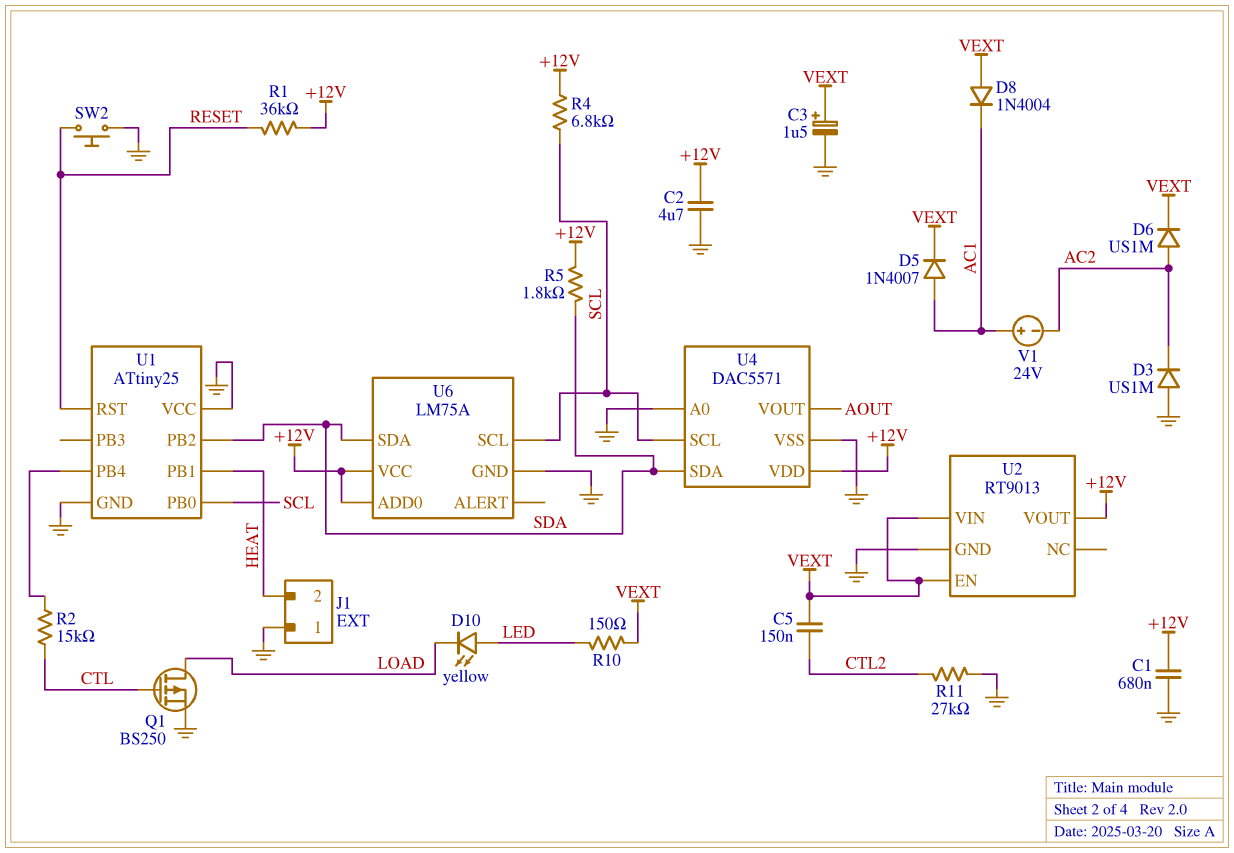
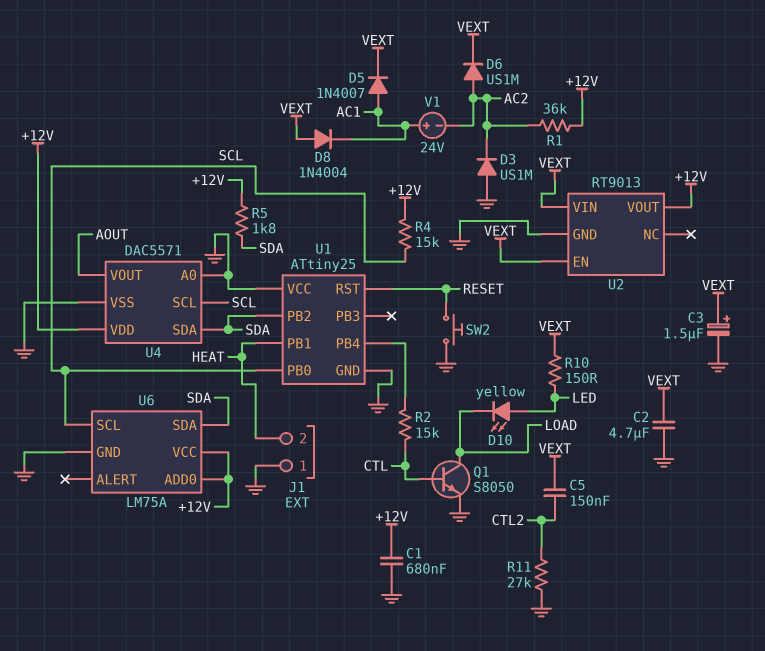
C2: 4.7uF (+12V, GND) -> 4.7uF (GND, VEXT)
Q1: PMOS BS250 (G CTL, D LOAD, S GND) -> NPN S8050 (B CTL, C LOAD, E GND)
R1: 36k (+12V, RESET) -> 36k (+12V, AC2)
R4: 6.8k (+12V, SCL) -> 15k (+12V, SCL)

